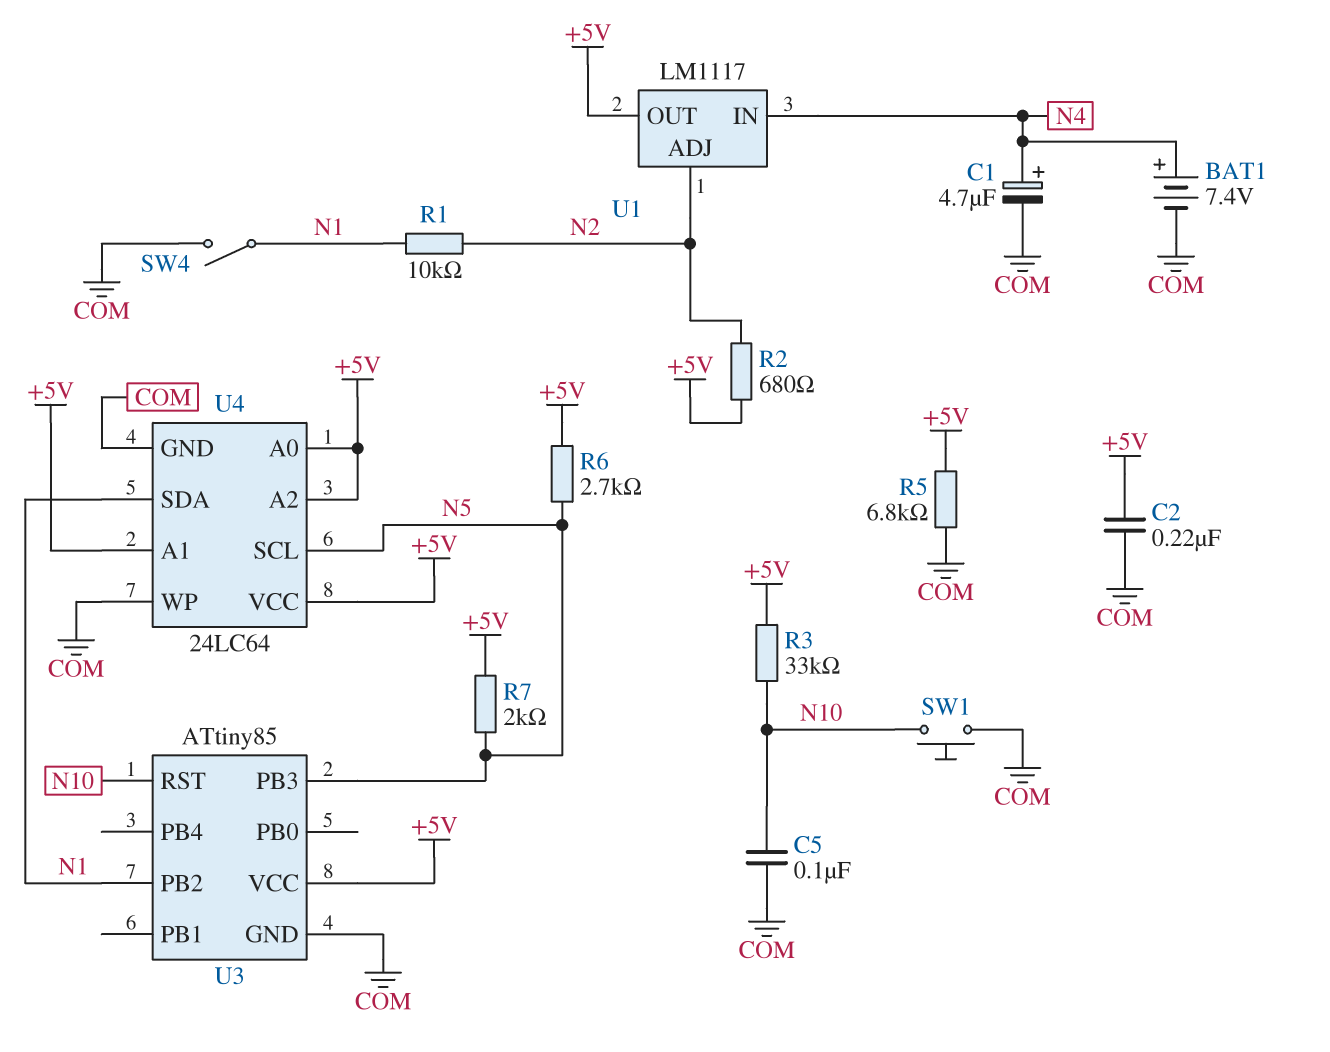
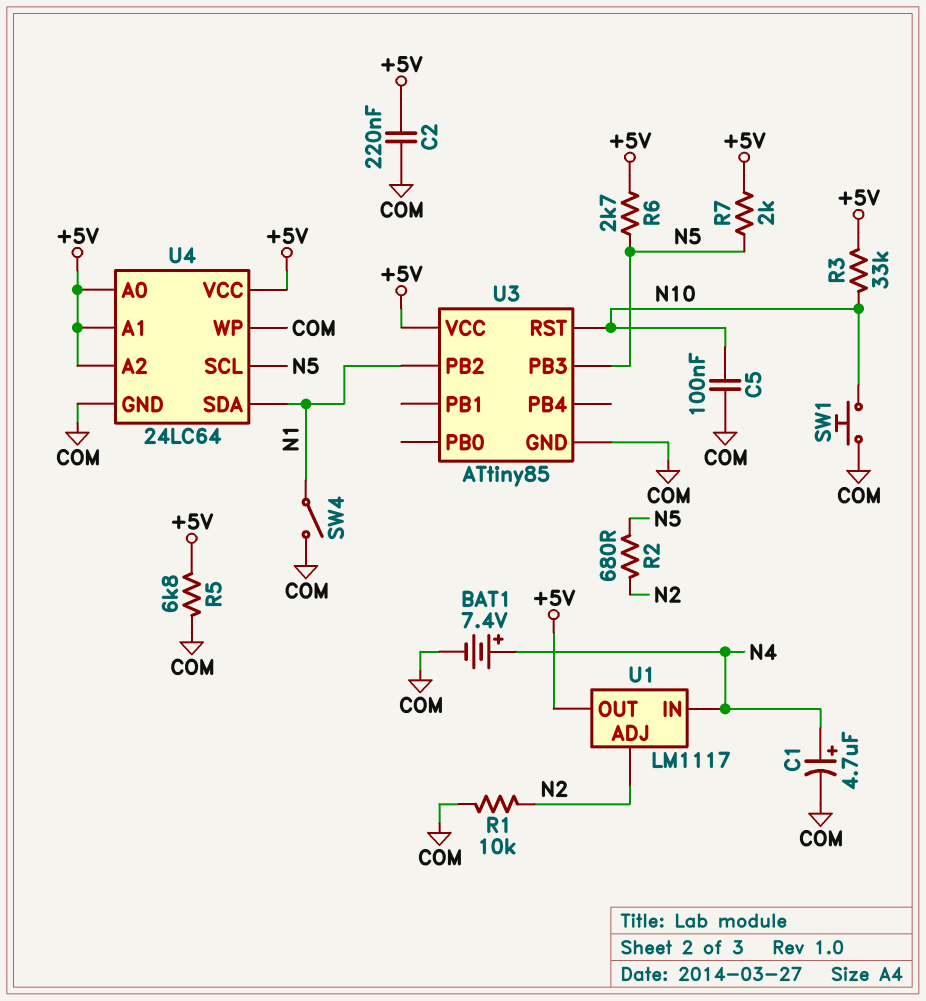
R1: 10k (N1, N2) -> 10k (COM, N2)
R2: 680 (+5V, N2) -> 680 (N2, N5)

